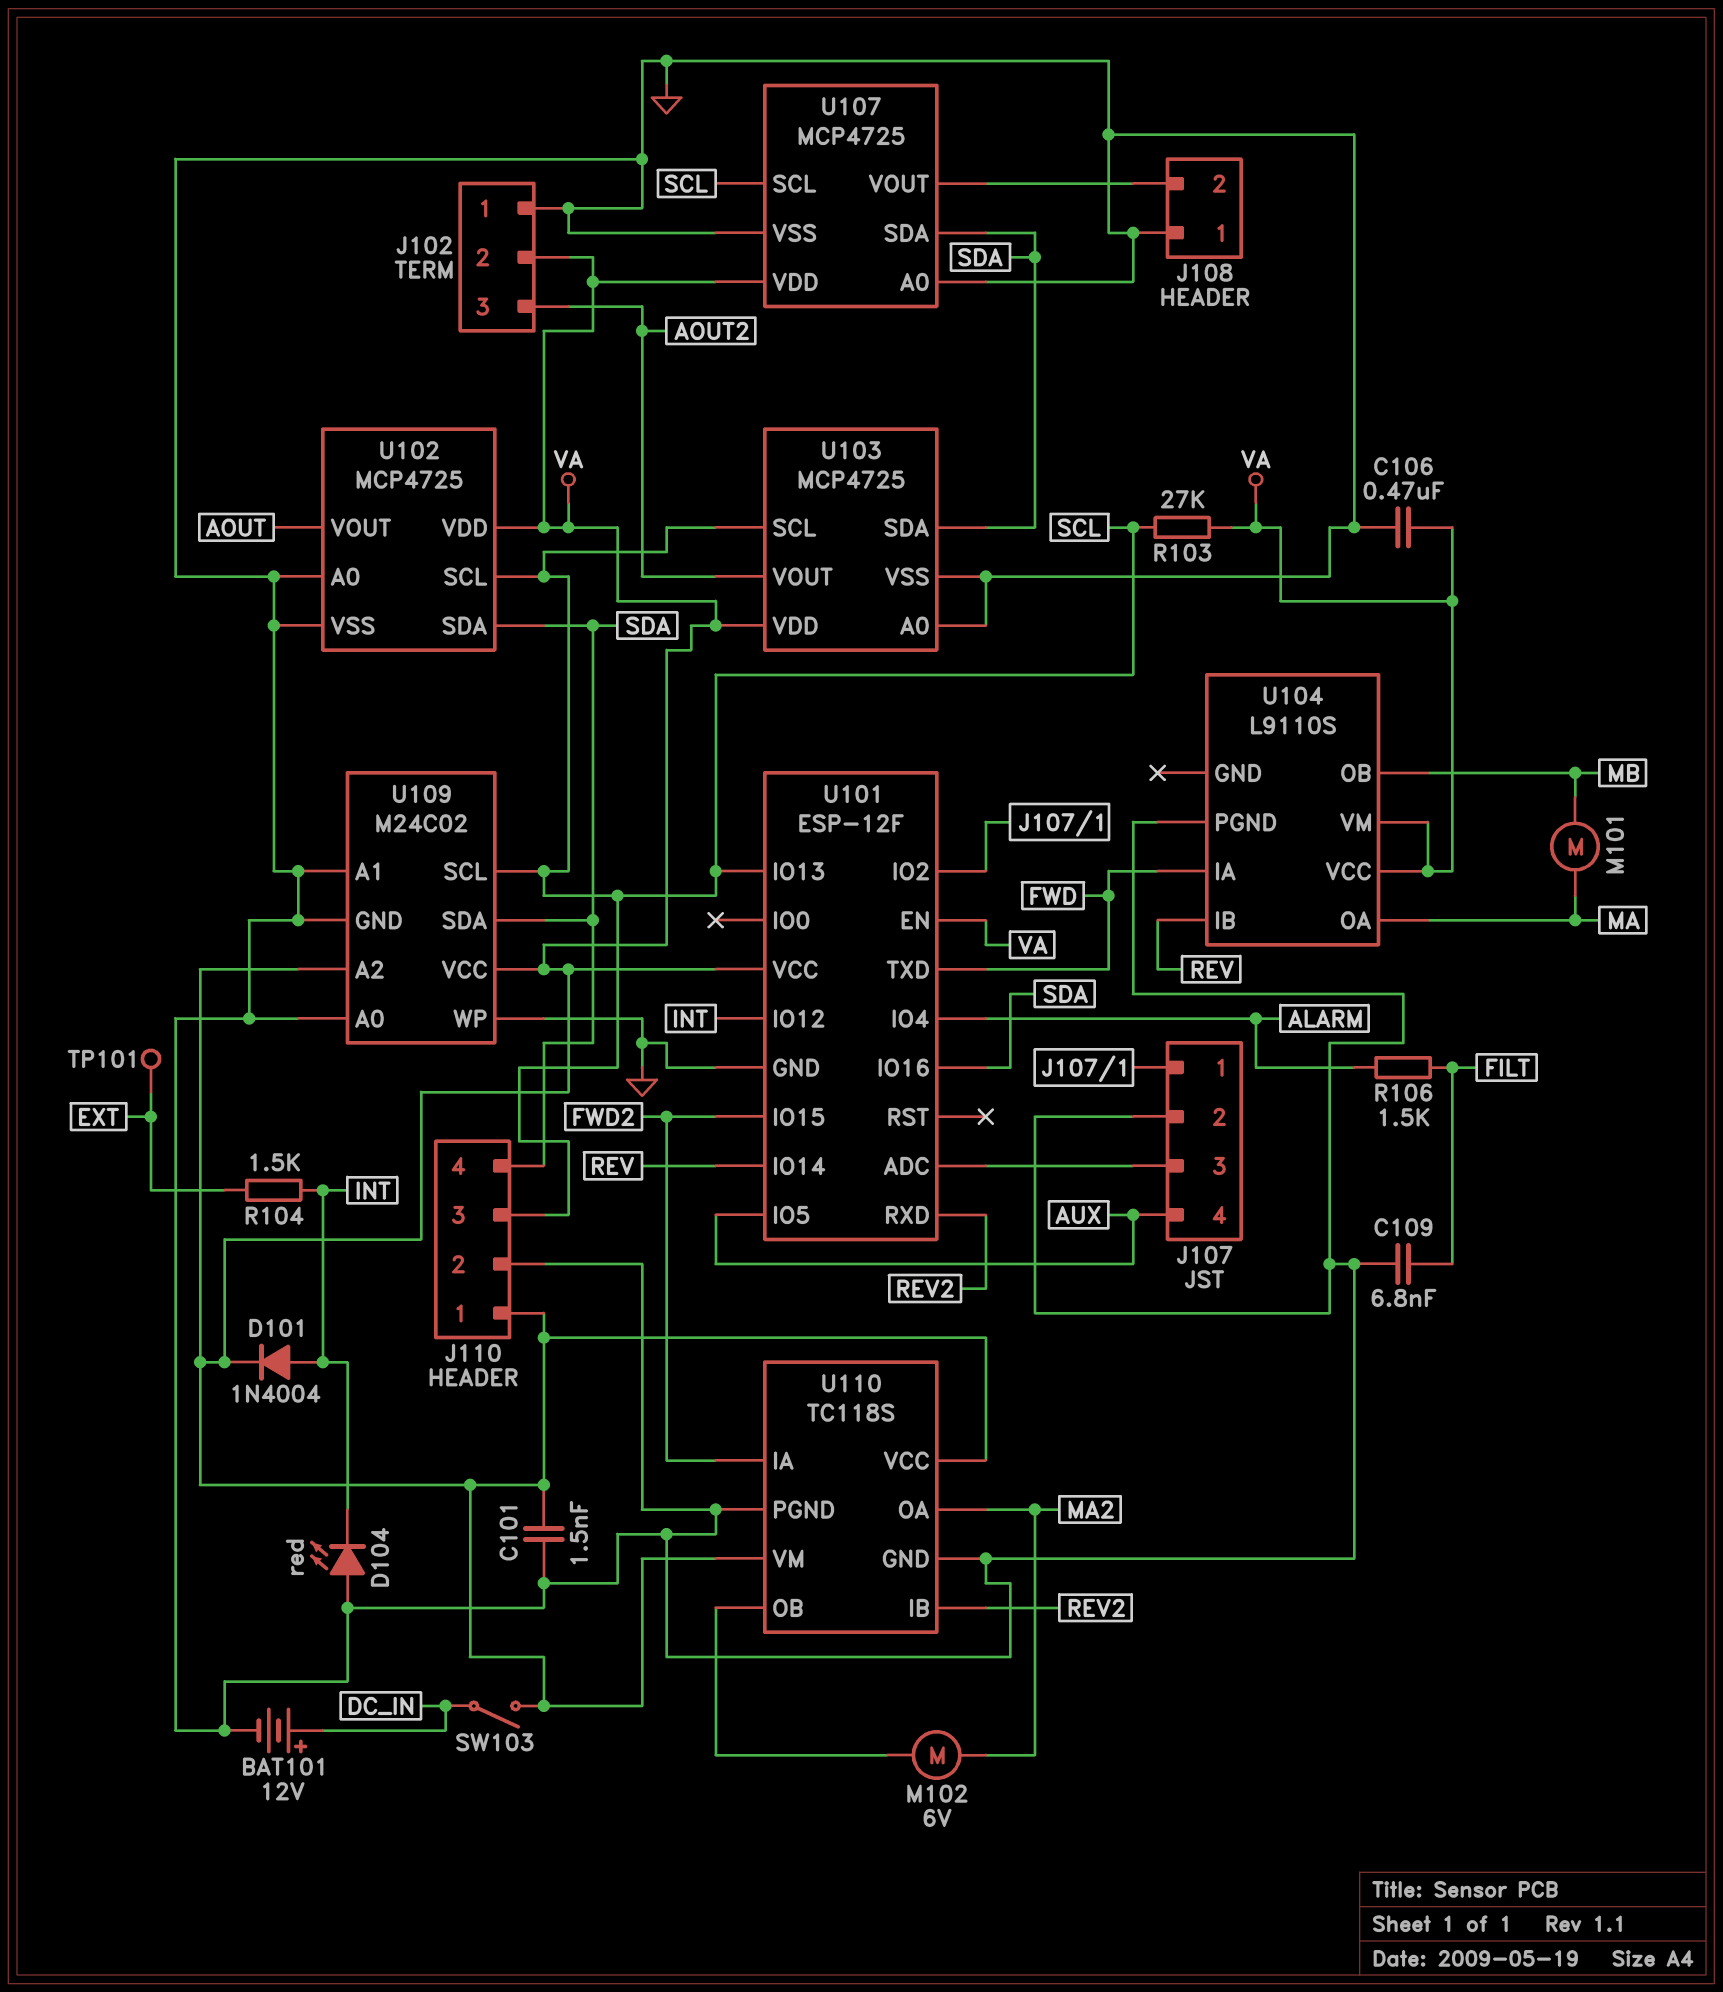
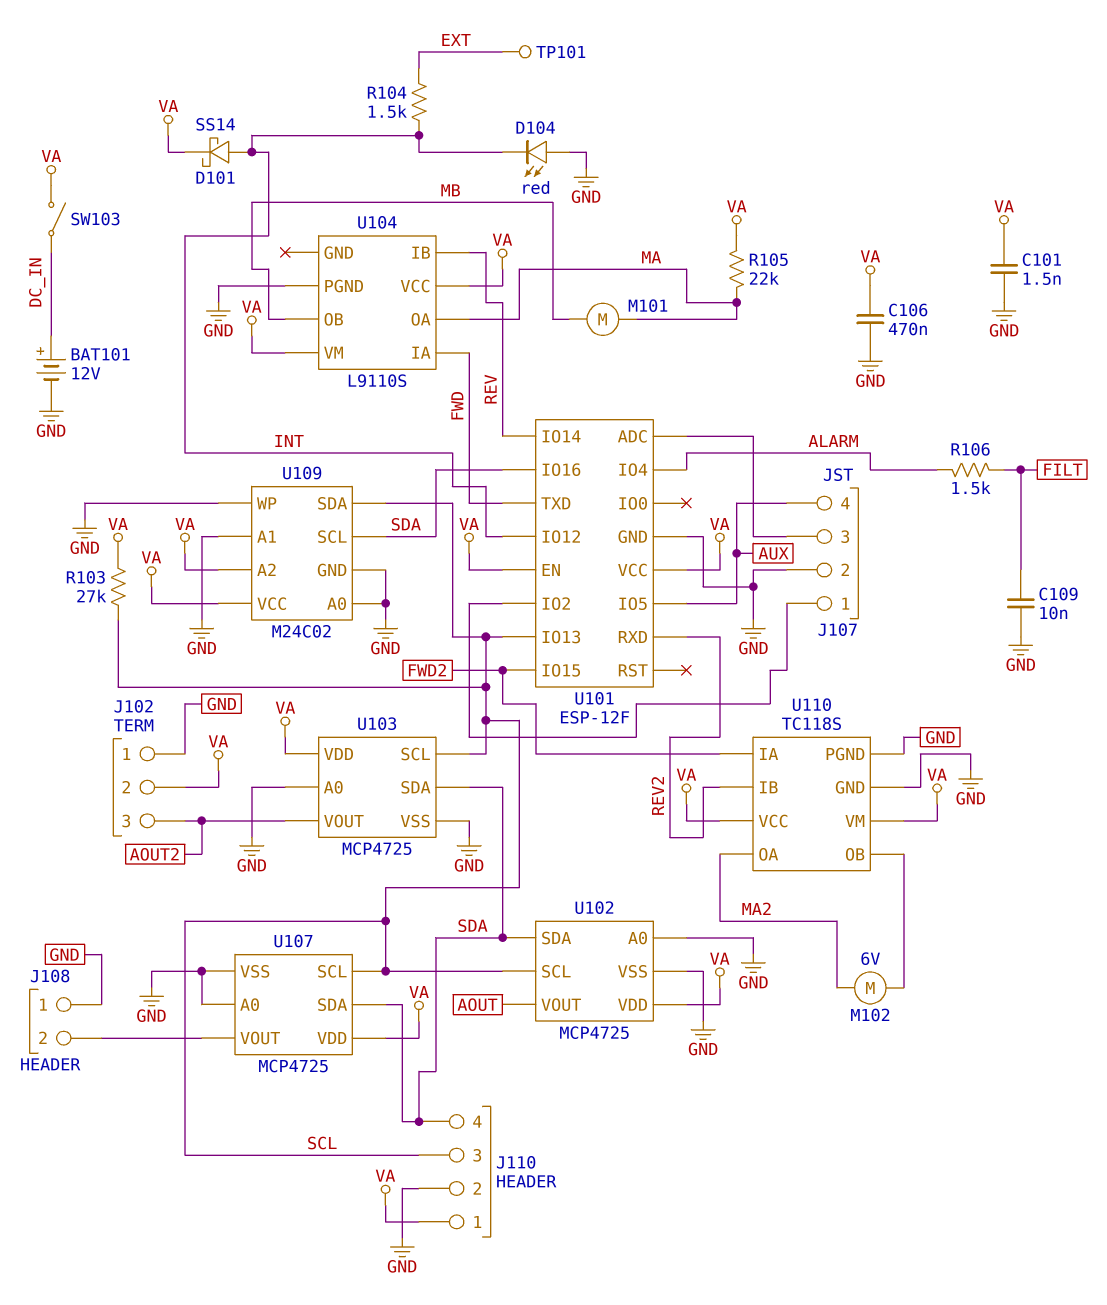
C109: 6.8nF (FILT, GND) -> 10nF (FILT, GND)
D101: diode 1N4004 (A INT, K VA) -> schottky SS14 (A INT, K VA)
R105: none -> 22k (MA, VA)
U109 pin SCL: SCL -> SDA
U109 pin SDA: SDA -> SCL

